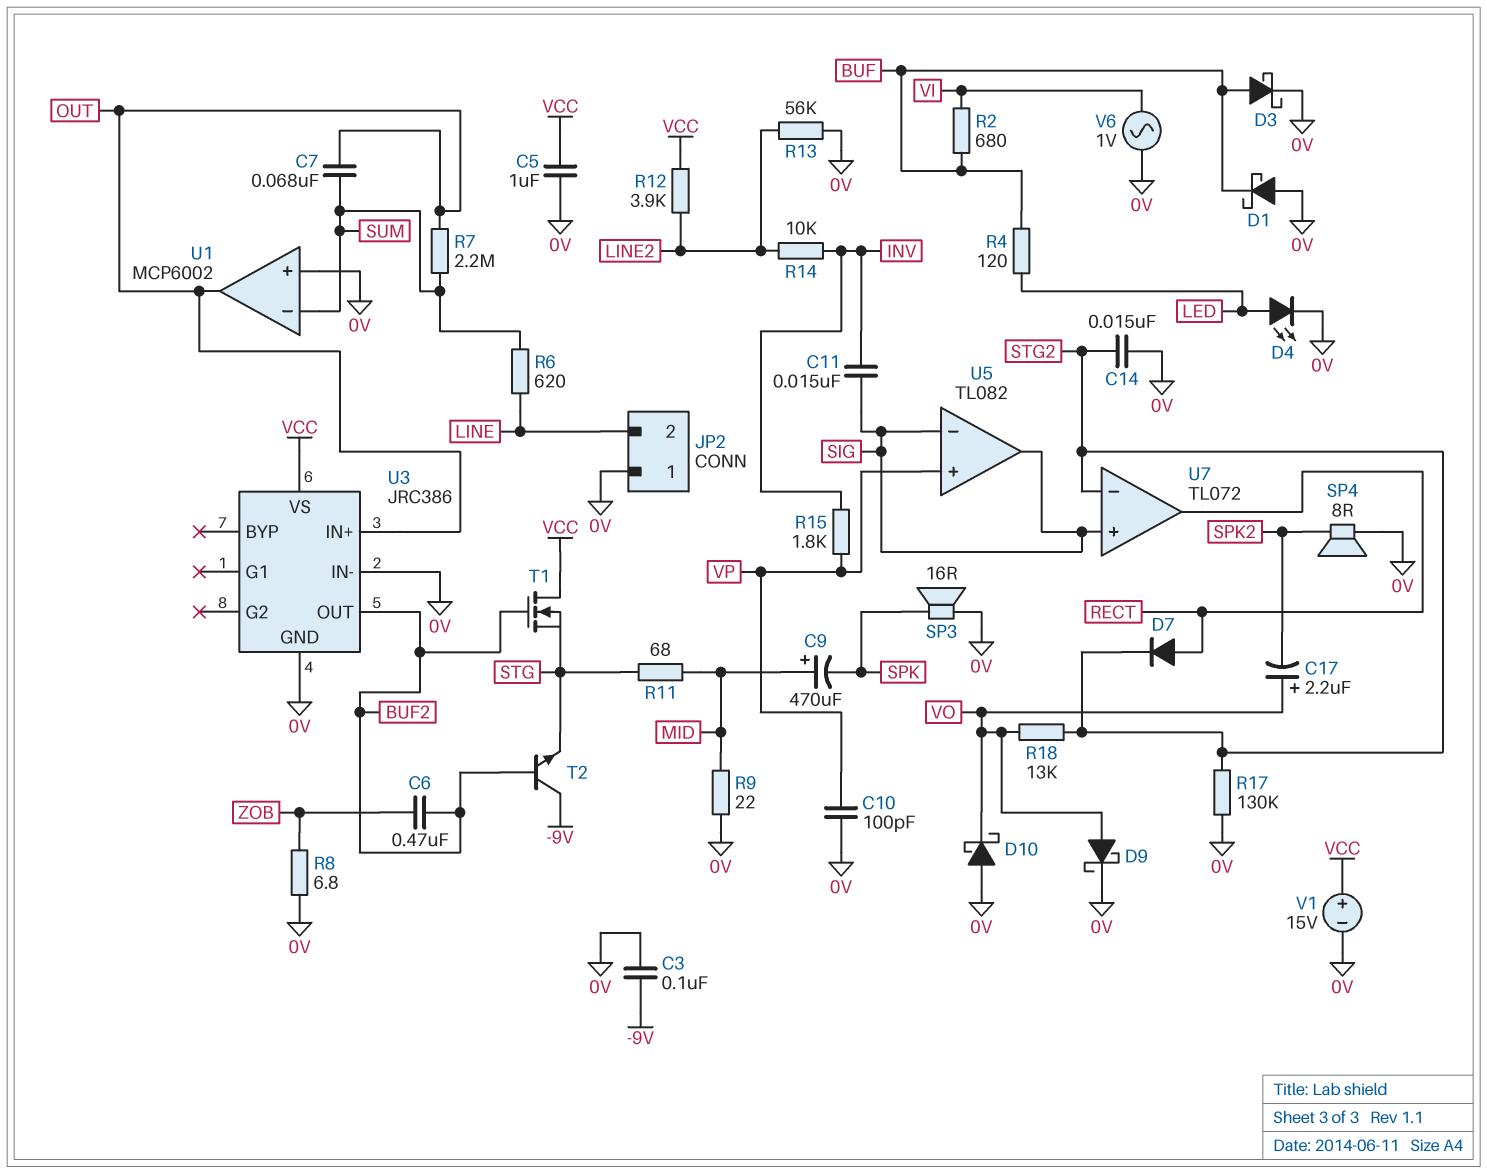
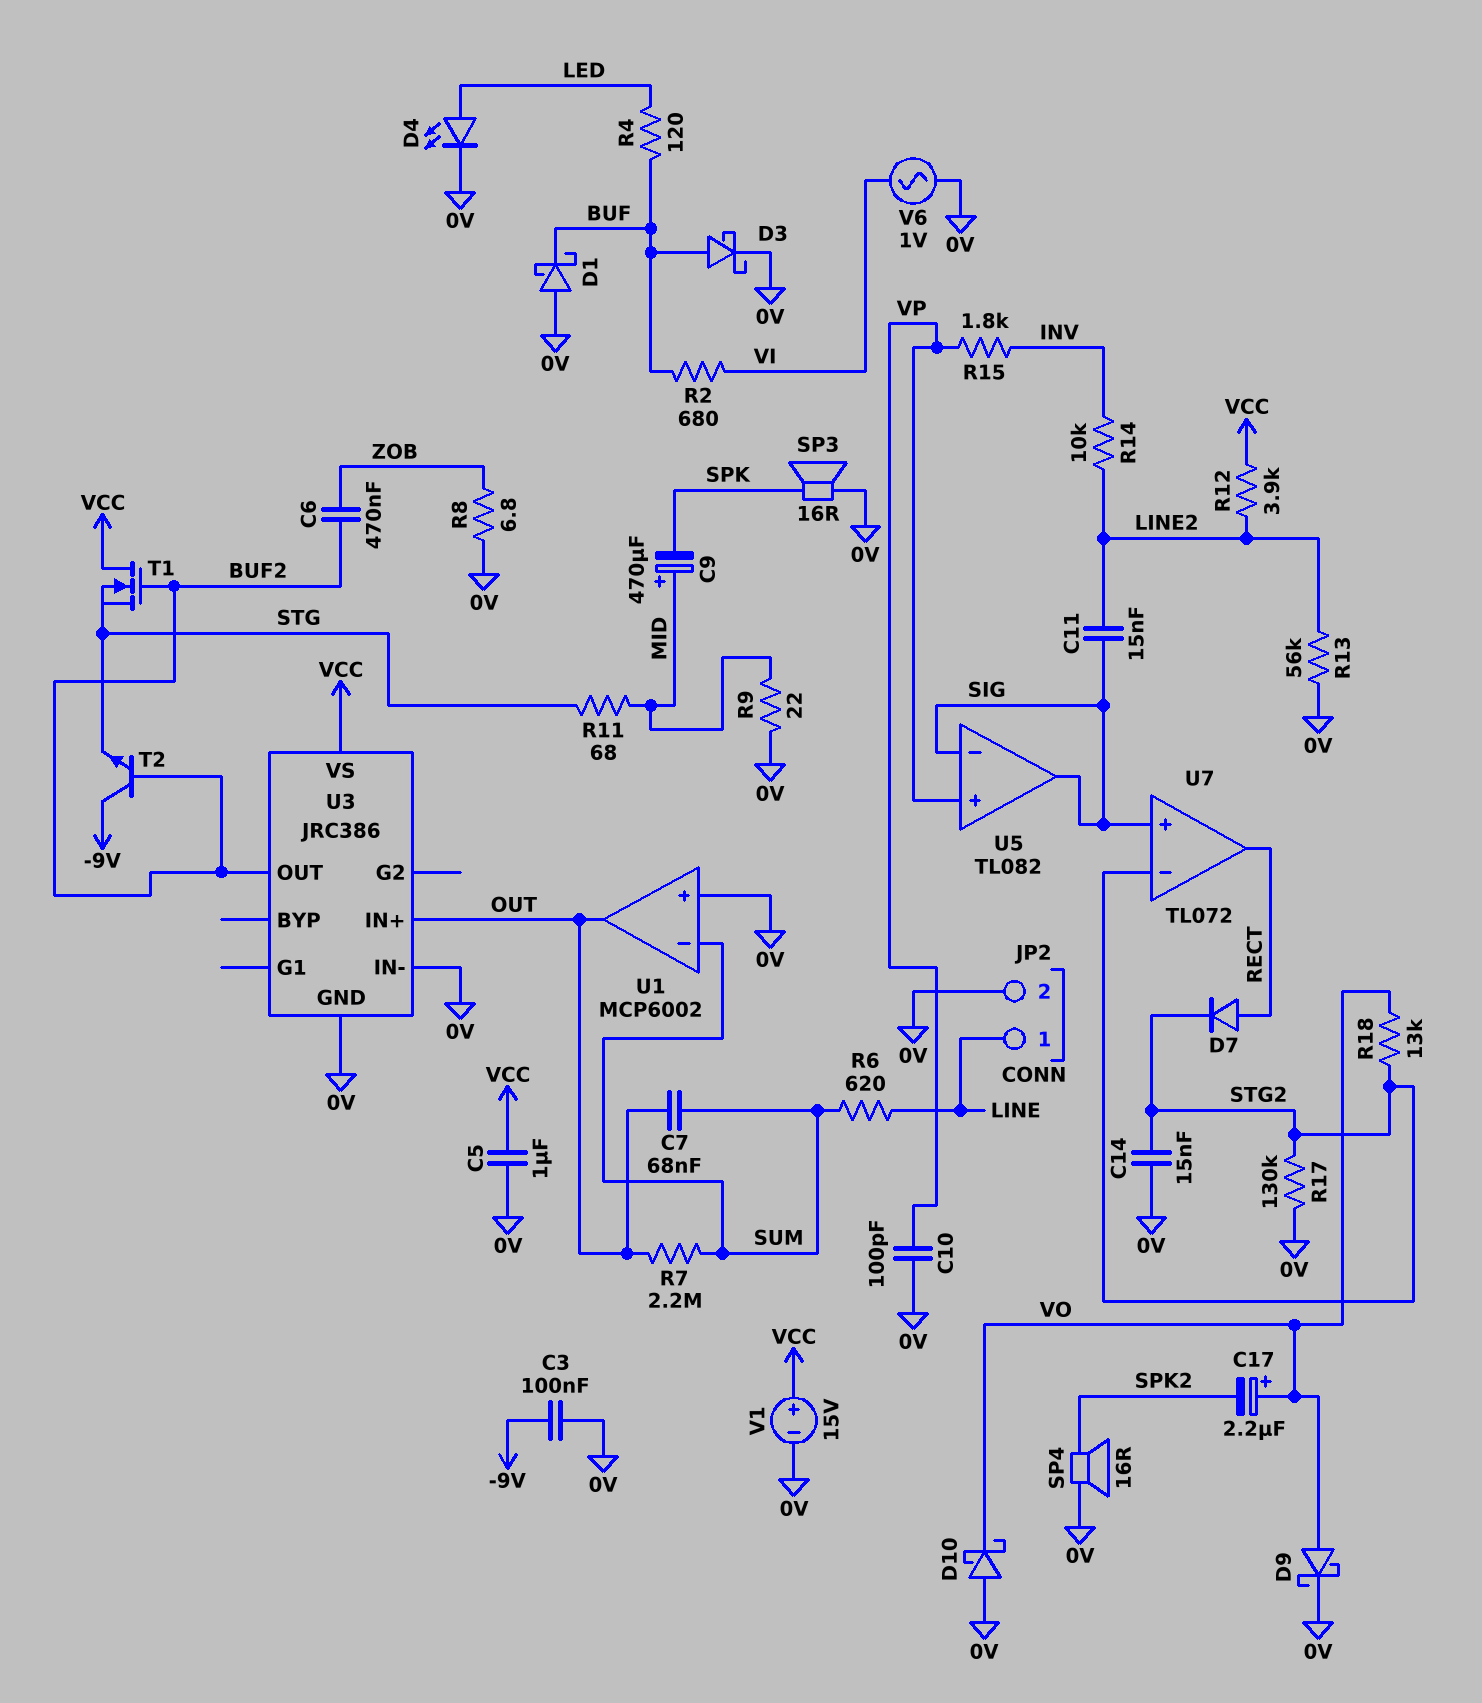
C11: 15nF (INV, SIG) -> 15nF (LINE2, SIG)
JP2 pin 1: 0V -> LINE
JP2 pin 2: LINE -> 0V
SP4: speaker 8R (0V, SPK2) -> speaker 16R (0V, SPK2)

